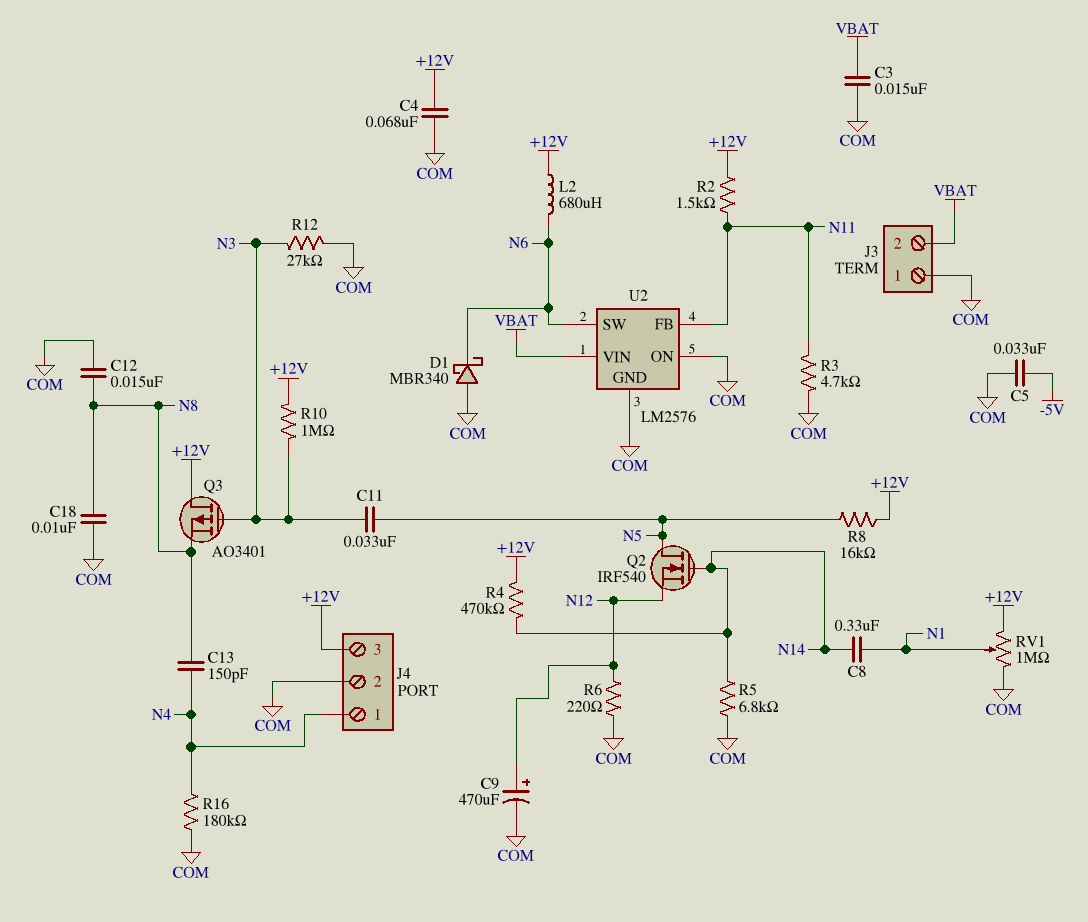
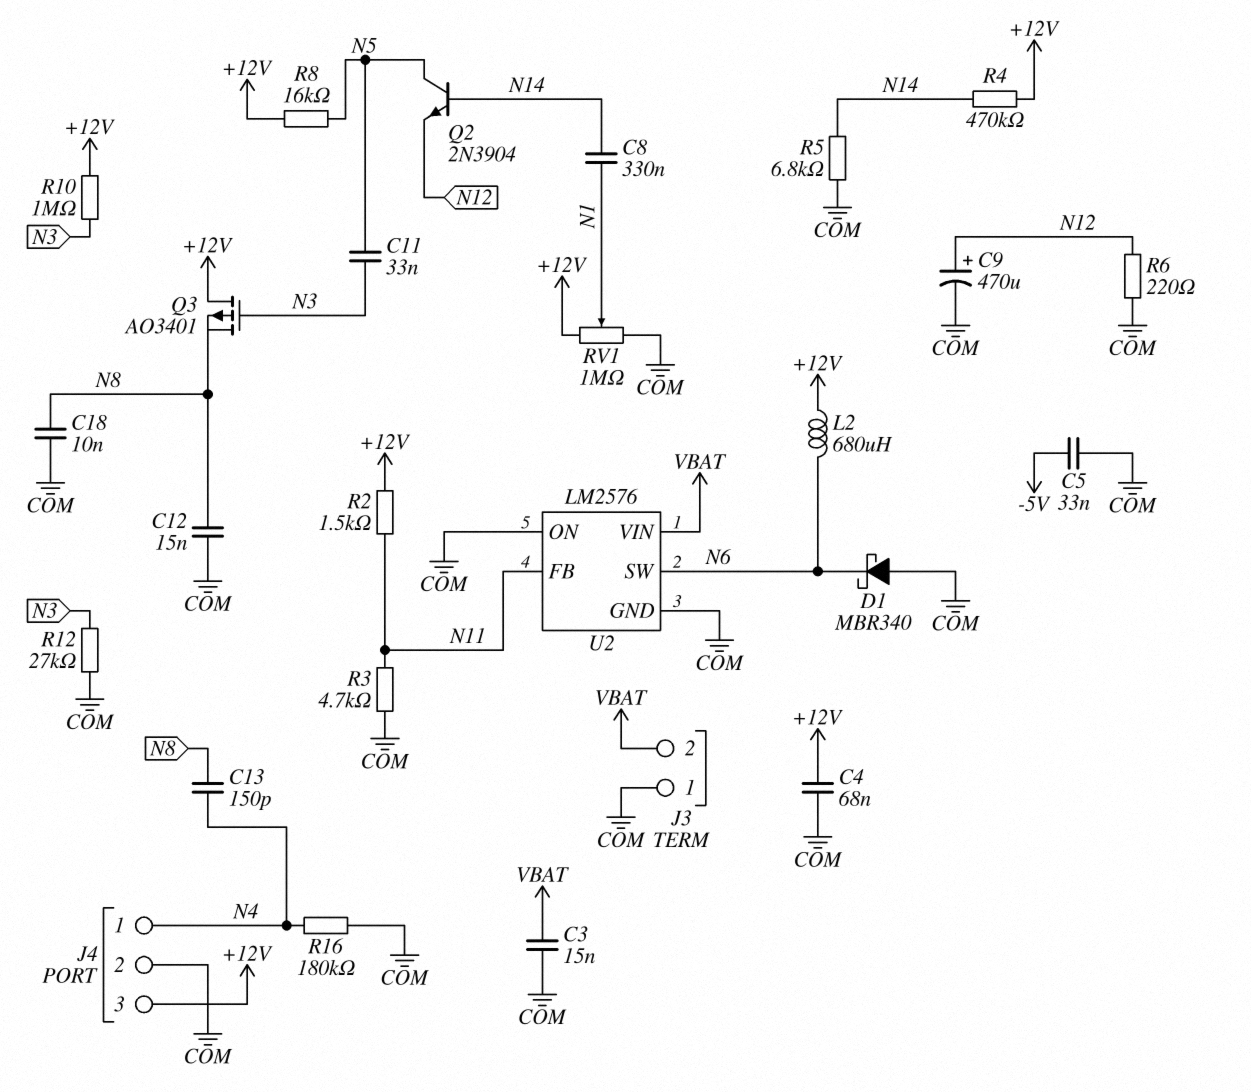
Q2: NMOS IRF540 (G N14, D N5, S N12) -> NPN 2N3904 (B N14, C N5, E N12)

